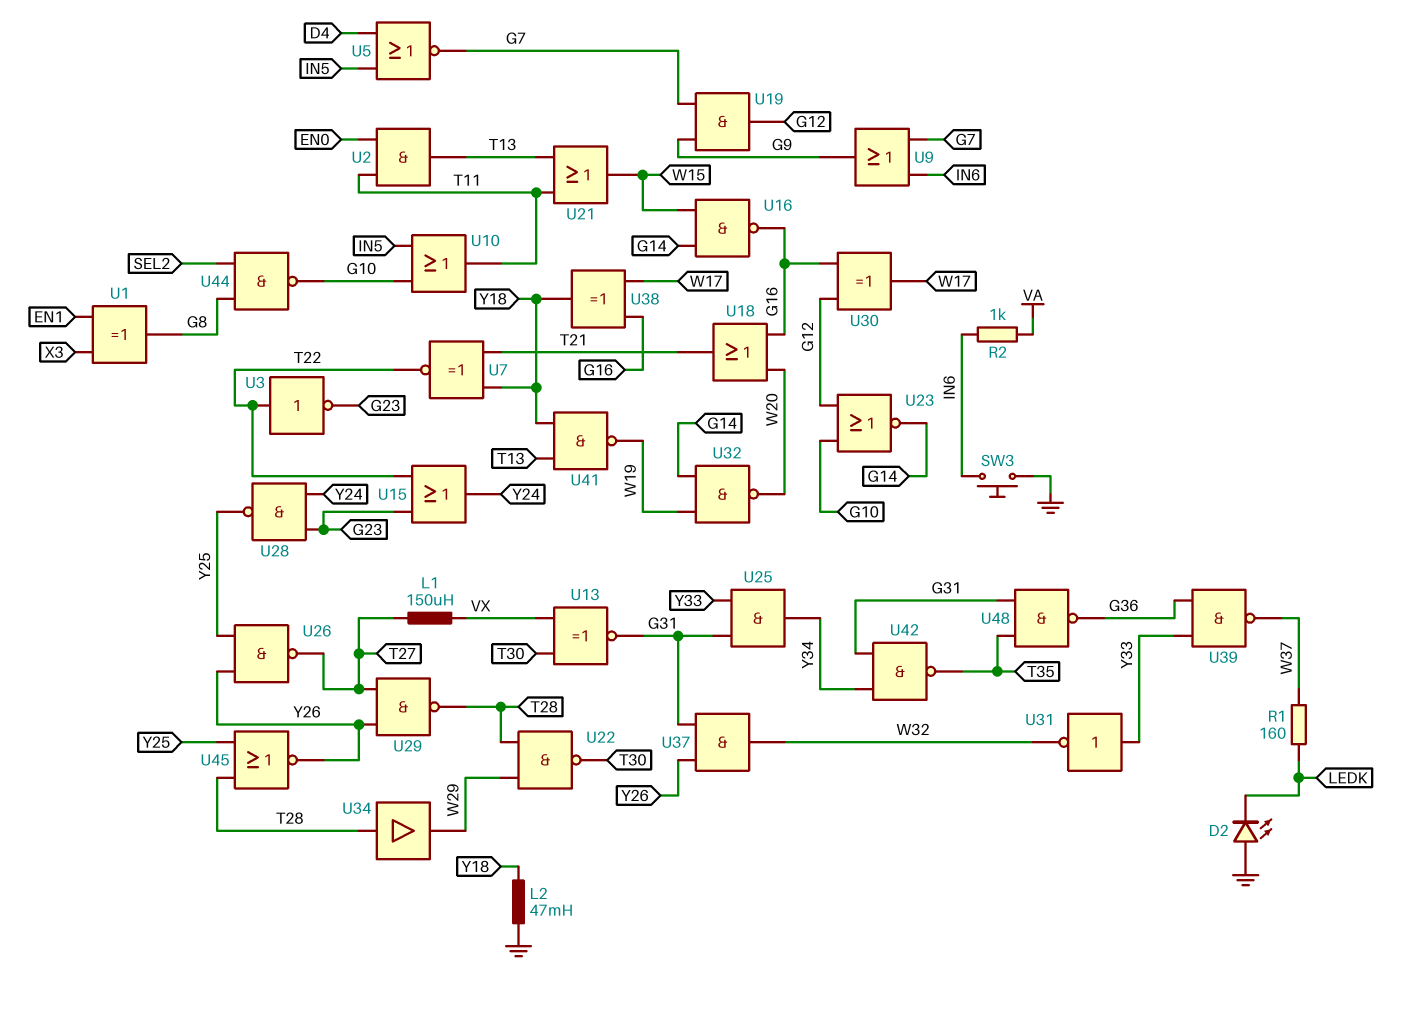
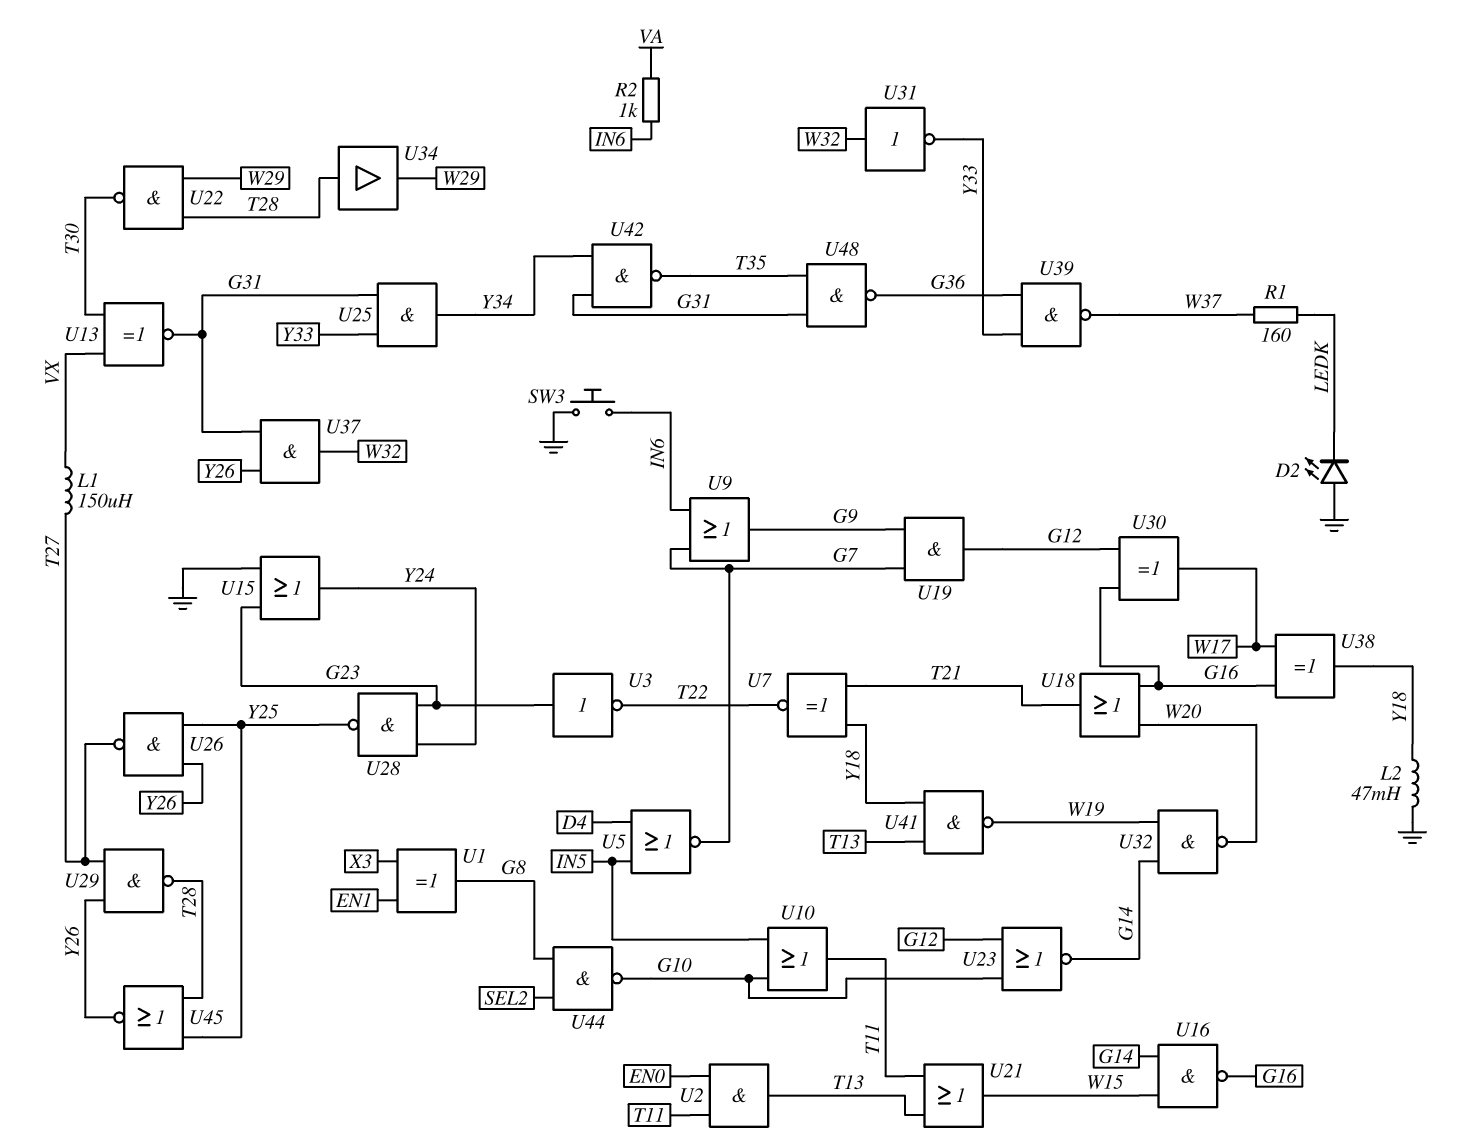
U3: NOT (in T22, out G23) -> NOT (in G23, out T22)
U15: OR (in G23, in T22, out Y24) -> OR (in G23, in GND, out Y24)
U31: NOT (in Y33, out W32) -> NOT (in W32, out Y33)

